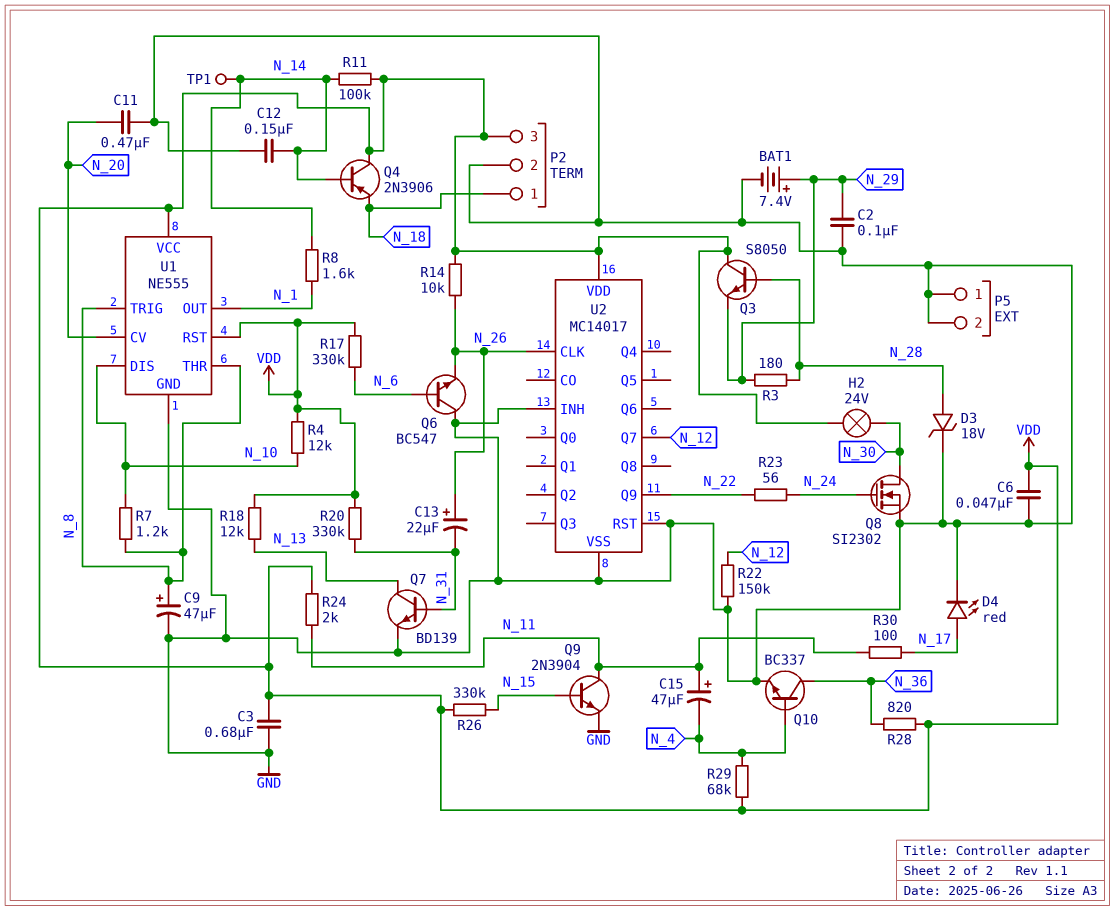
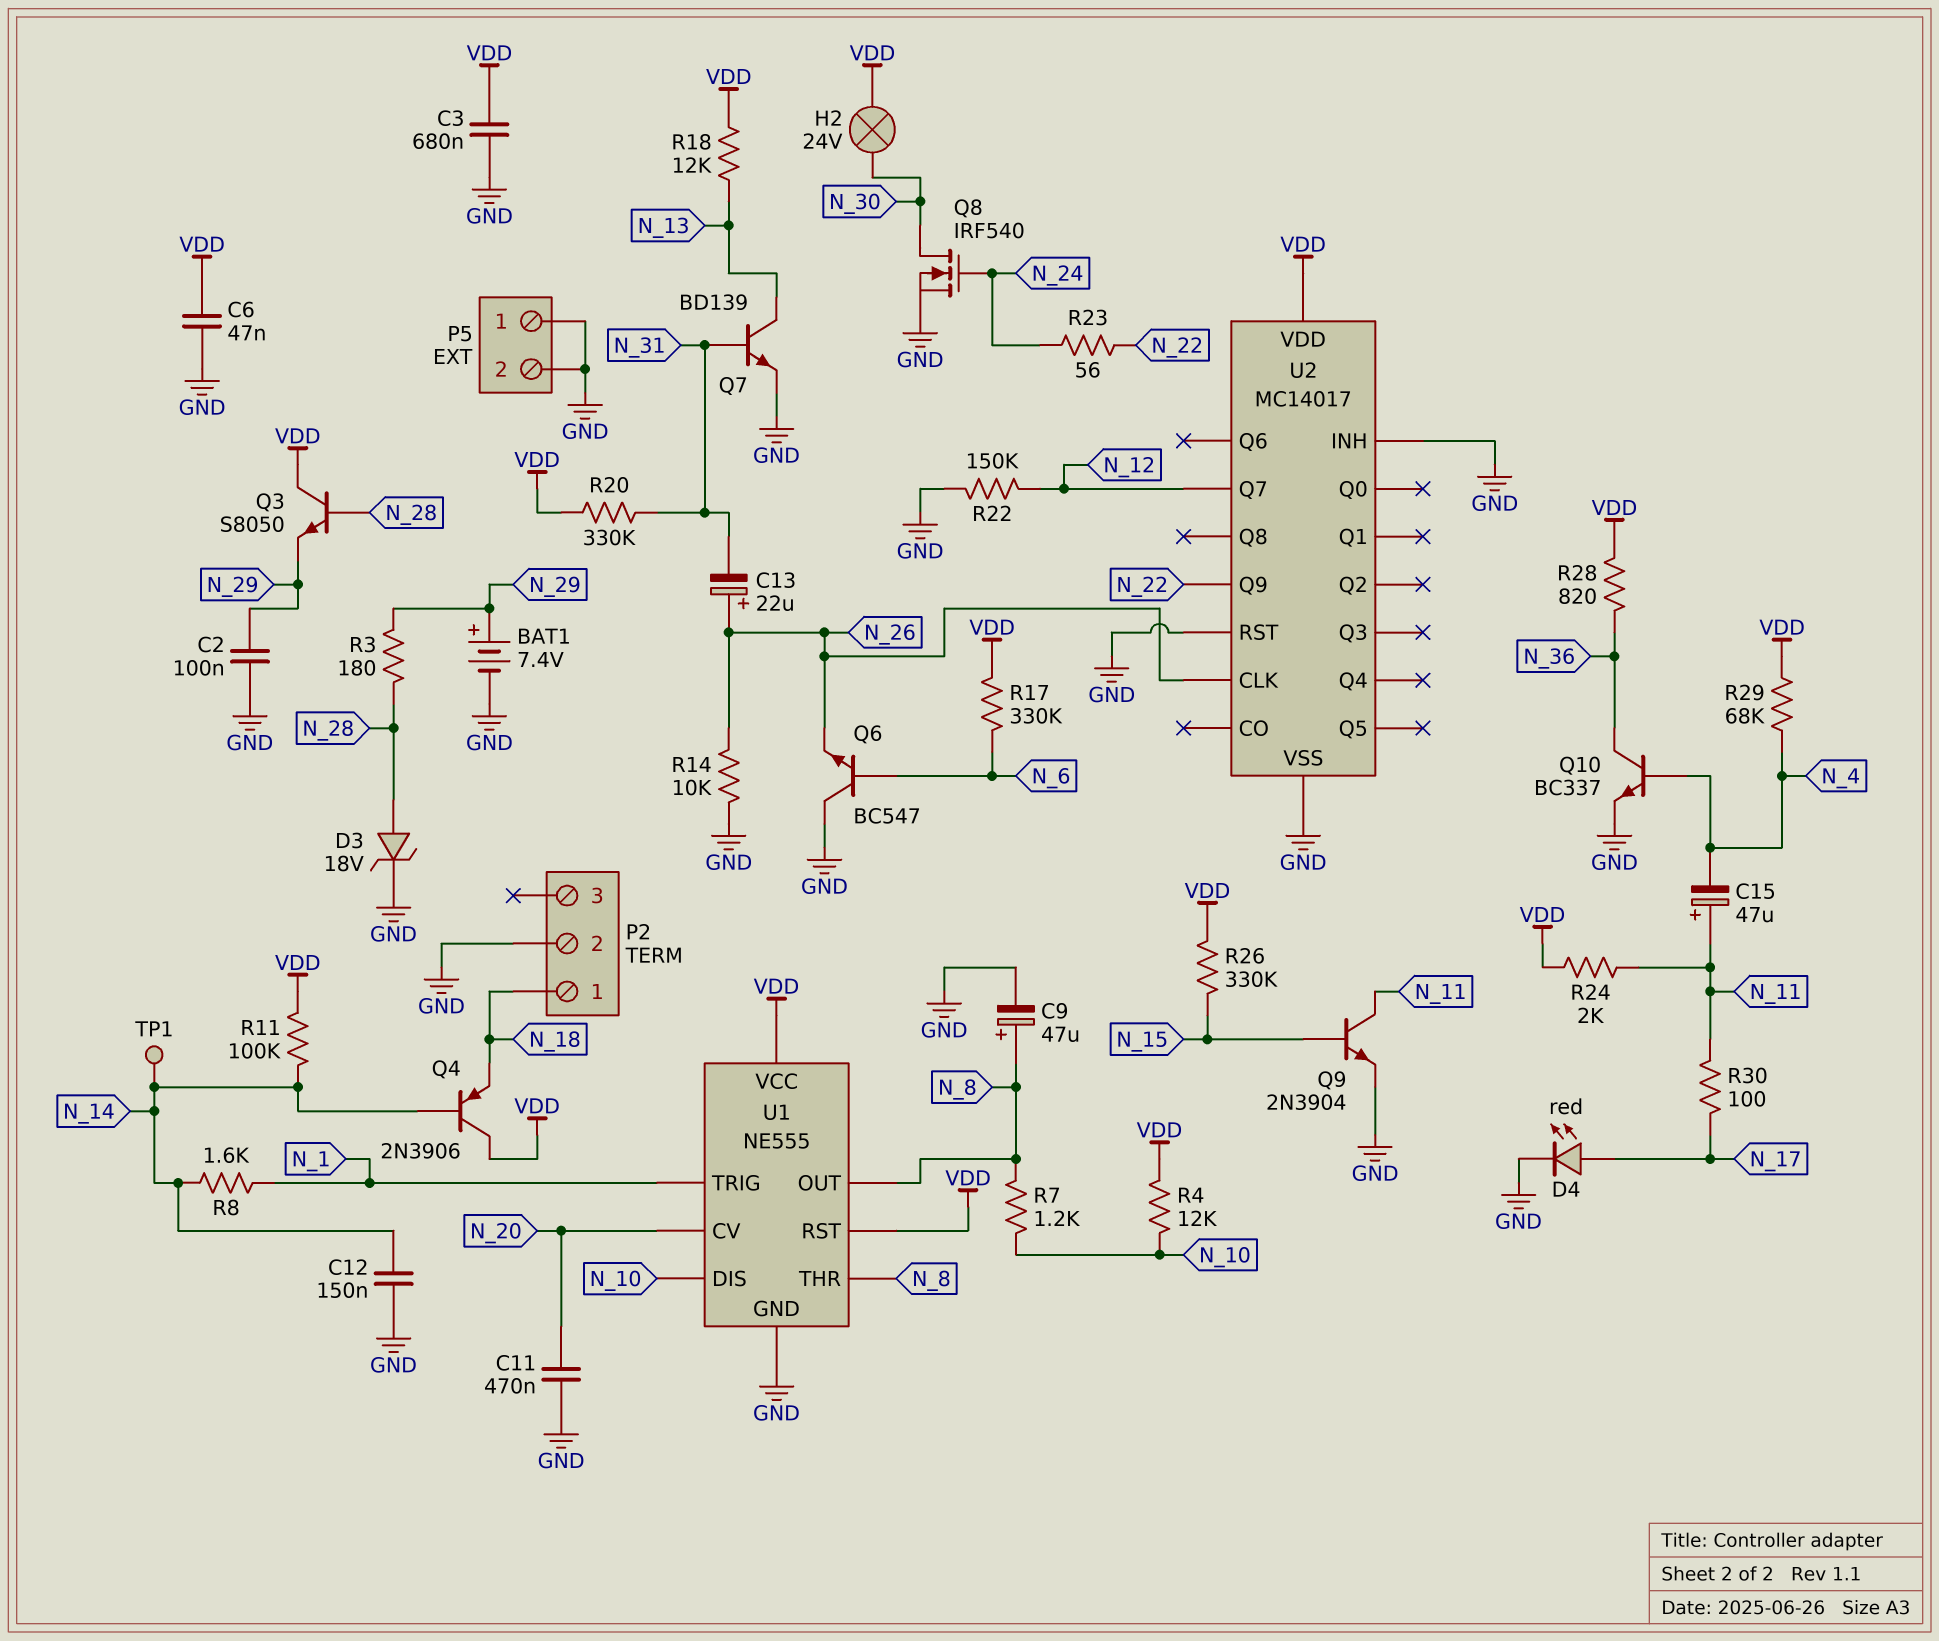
P2 pin 3: VDD -> none
Q8: NMOS SI2302 (G N_24, D N_30, S GND) -> NMOS IRF540 (G N_24, D N_30, S GND)
R14: 10k (N_26, VDD) -> 10k (GND, N_26)
U1 pin OUT: N_1 -> N_8
U1 pin TRIG: N_8 -> N_1

